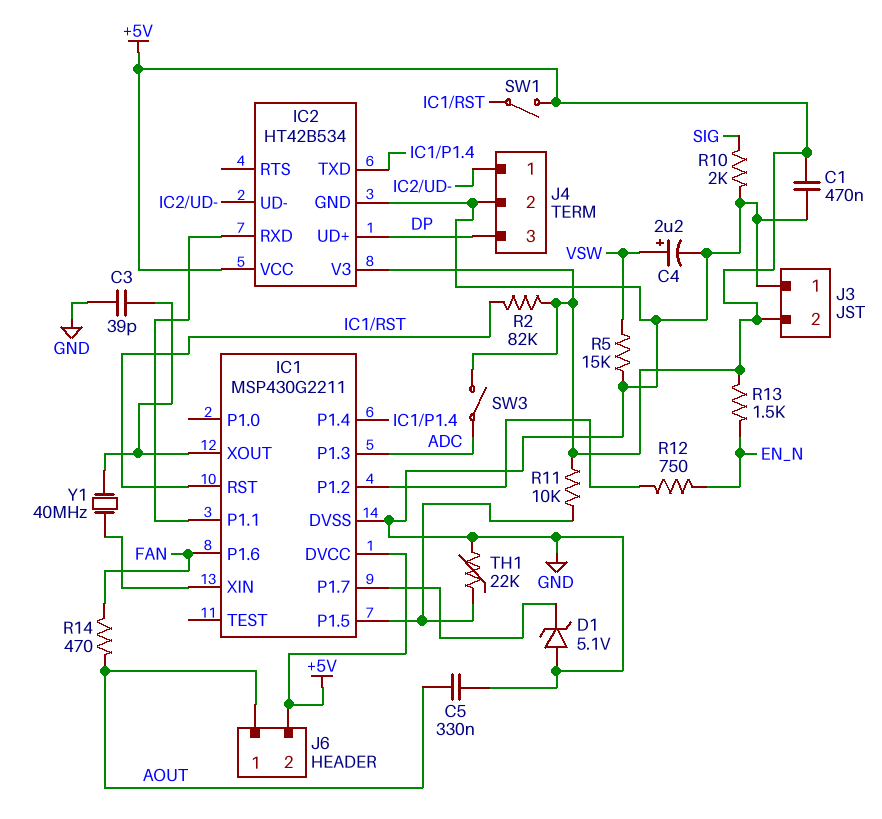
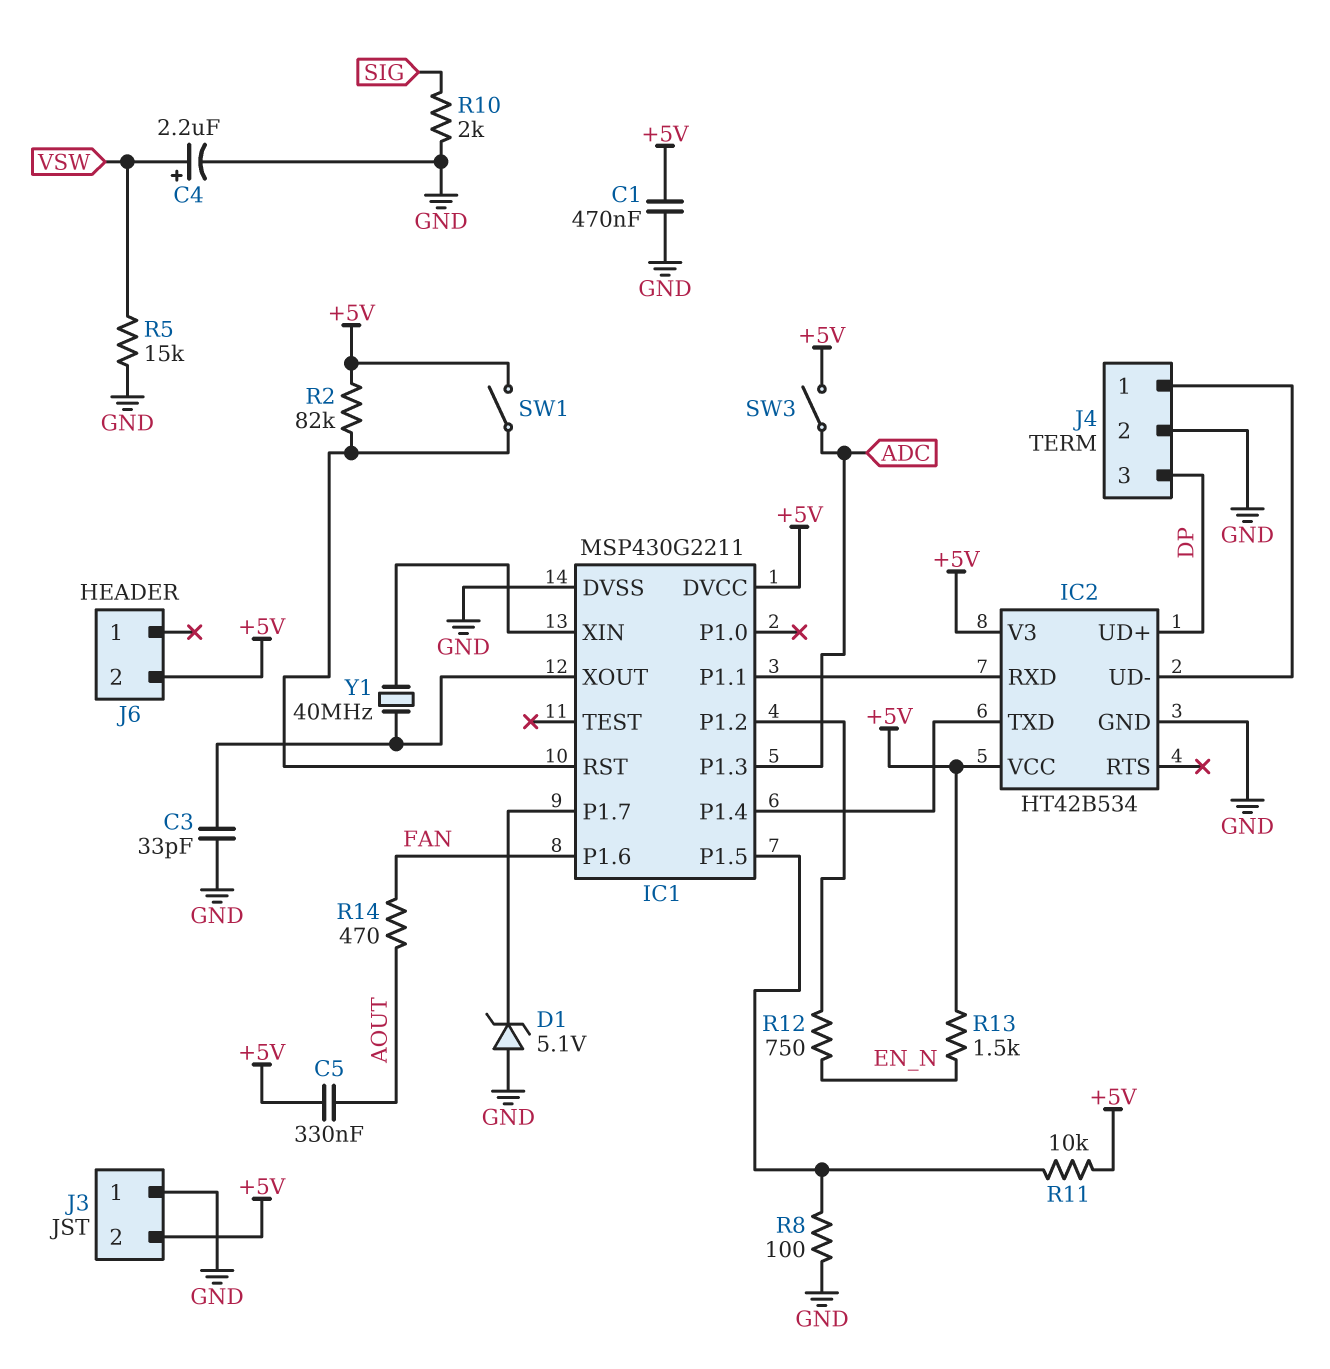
C3: 39pF (GND, IC1/XOUT) -> 33pF (GND, IC1/XOUT)
C5: 330nF (AOUT, GND) -> 330nF (+5V, AOUT)
J6 pin 1: AOUT -> none
R8: none -> 100 (GND, IC1/P1.5)
TH1: 22k (GND, IC1/P1.5) -> none

